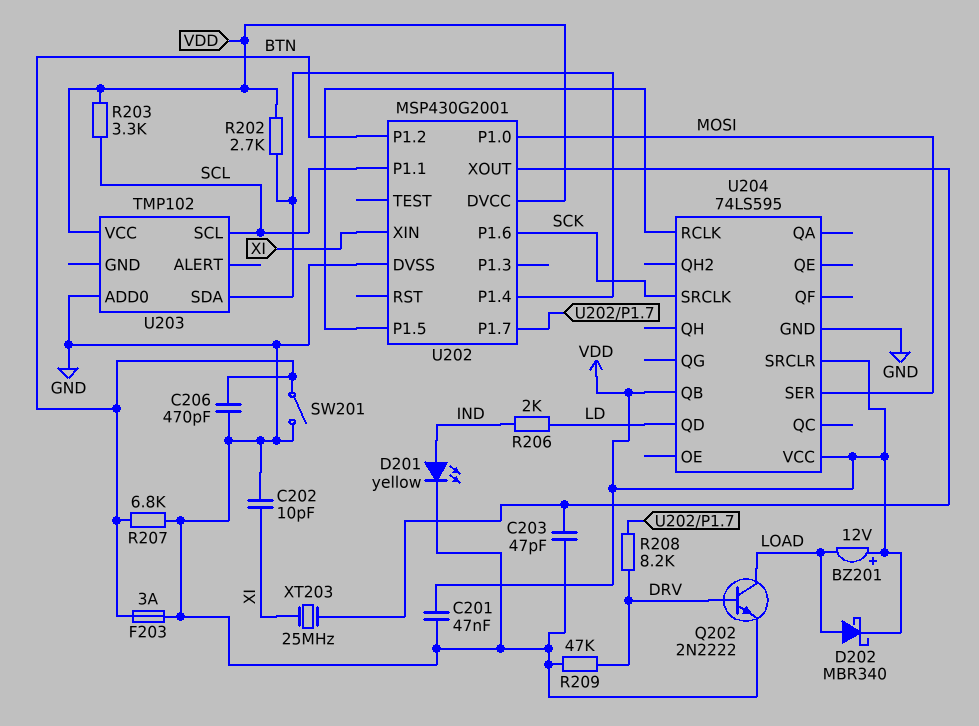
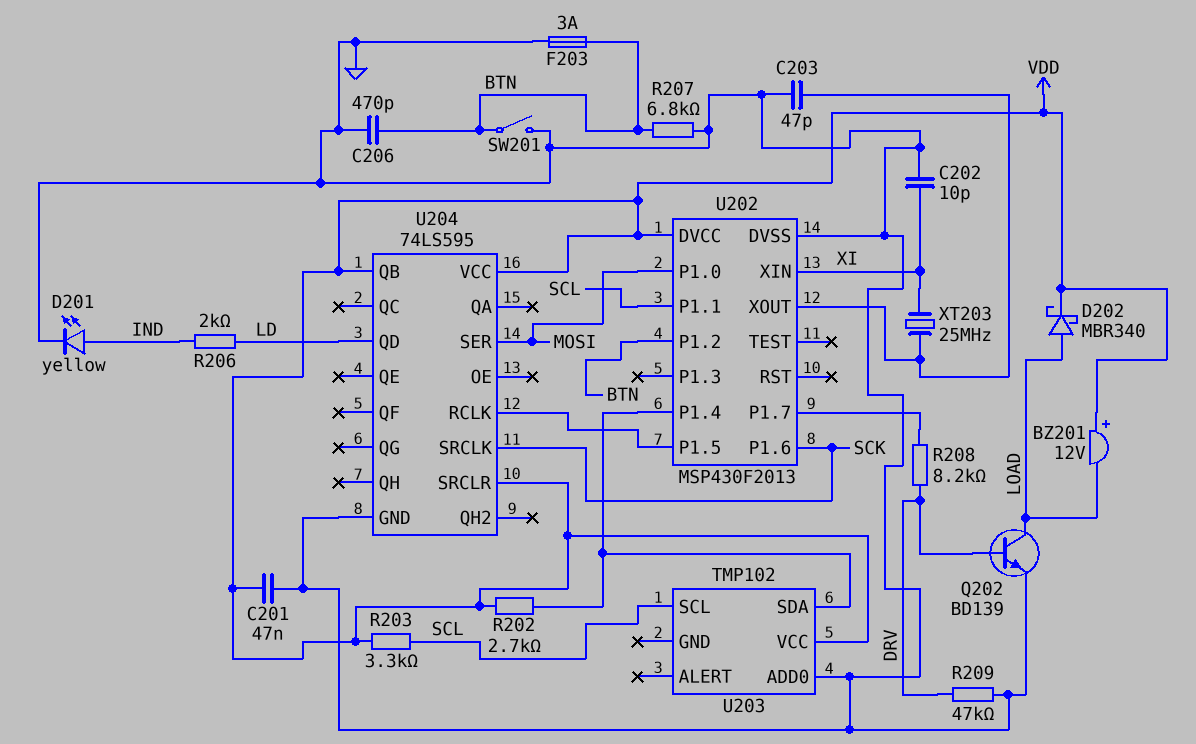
Q202: NPN 2N2222 (B DRV, C LOAD, E GND) -> NPN BD139 (B DRV, C LOAD, E GND)
U202: MSP430G2001 -> MSP430F2013

